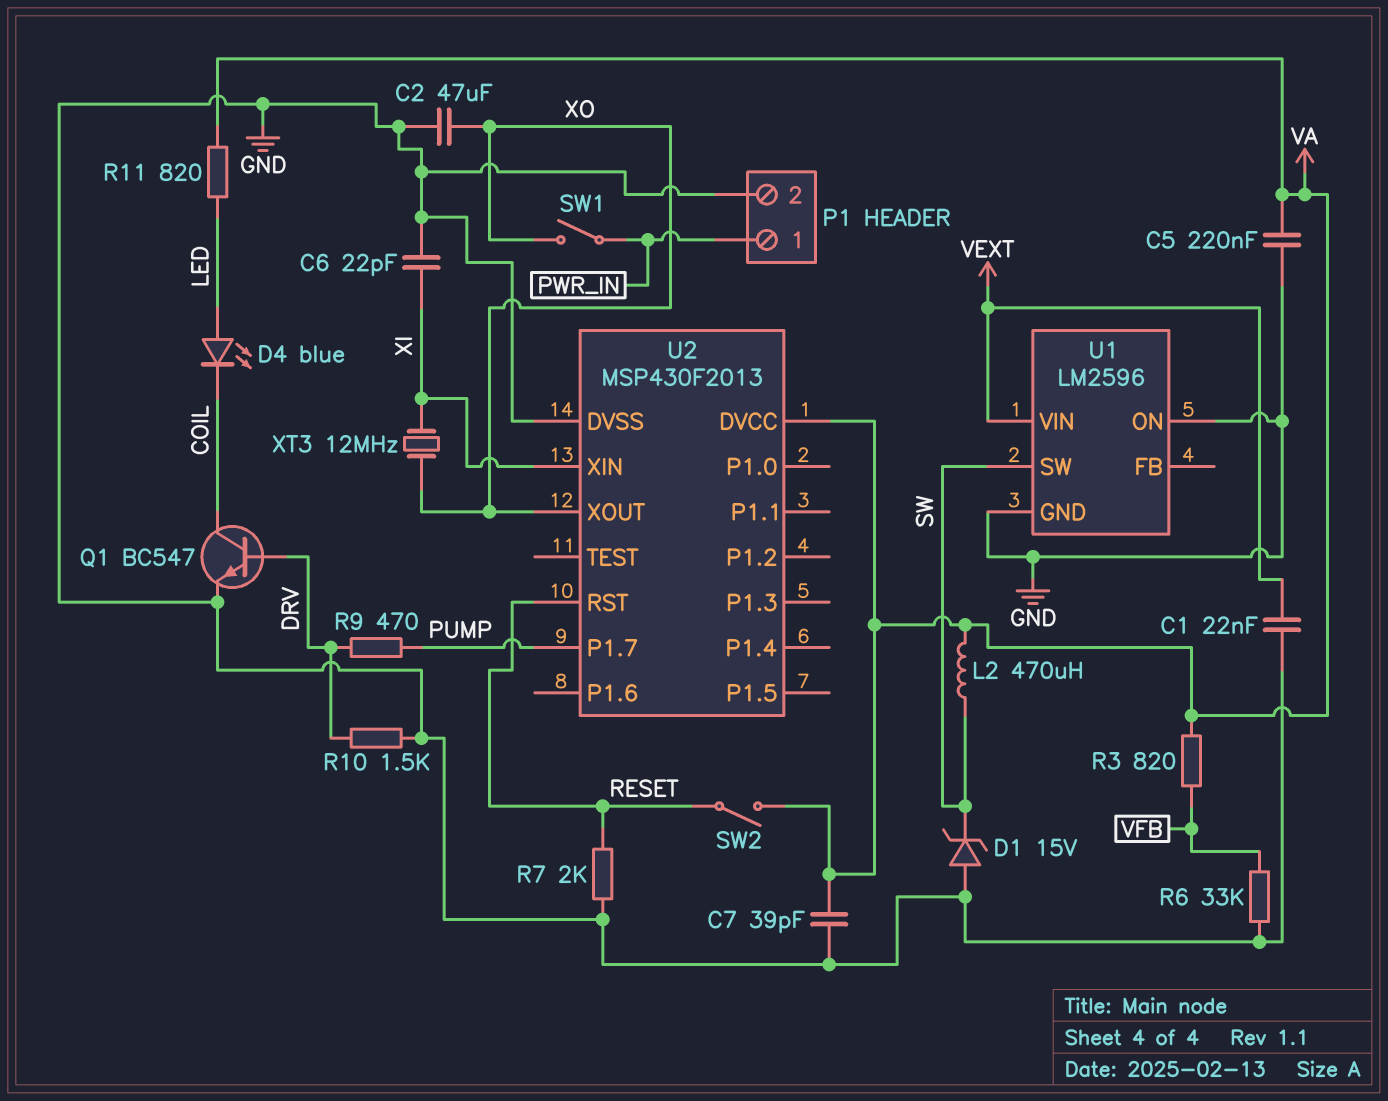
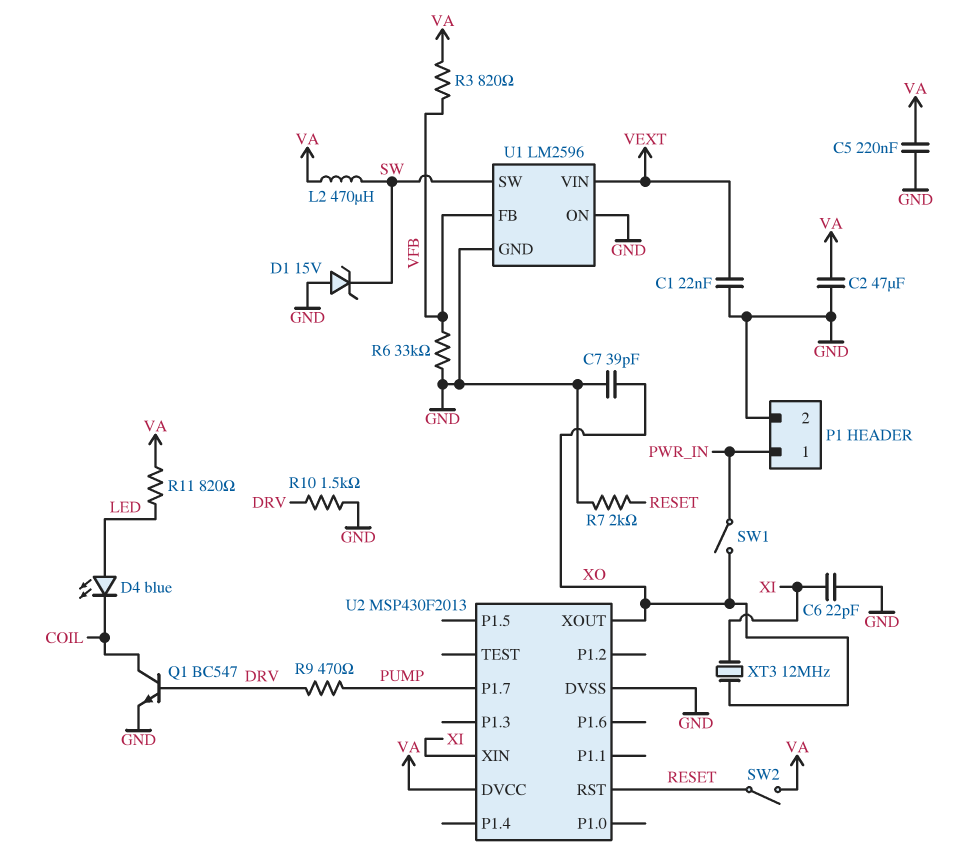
C2: 47uF (GND, XO) -> 47uF (GND, VA)
C7: 39pF (GND, VA) -> 39pF (GND, XO)
U1 pin FB: none -> VFB

